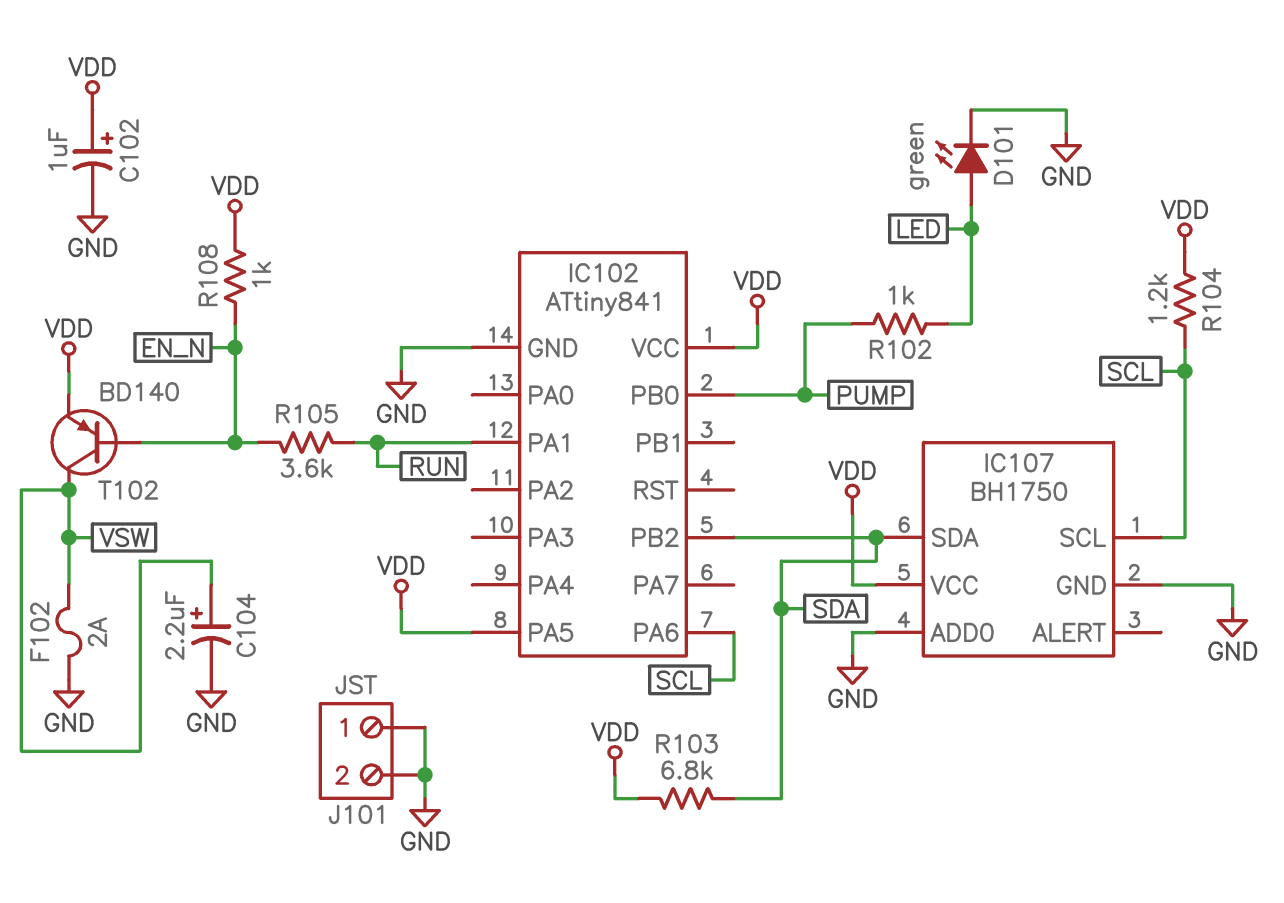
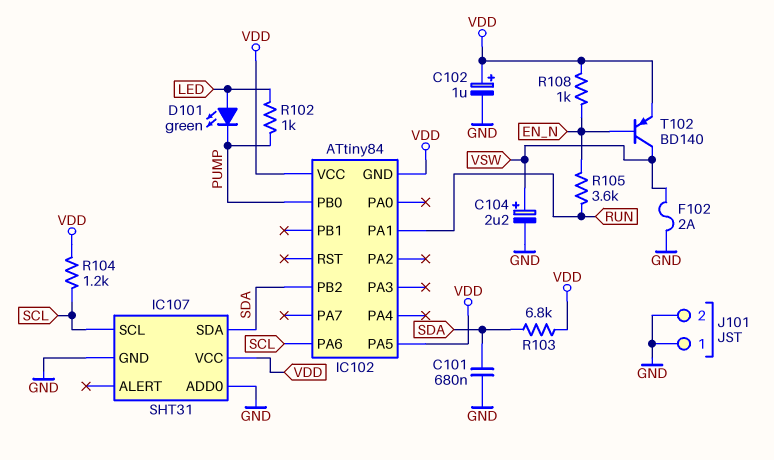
C101: none -> 680nF (GND, SDA)
D101: LED green (A LED, K GND) -> LED green (A LED, K PUMP)
IC102: ATtiny841 -> ATtiny84
IC102 pin GND: GND -> VDD
IC107: BH1750 -> SHT31

